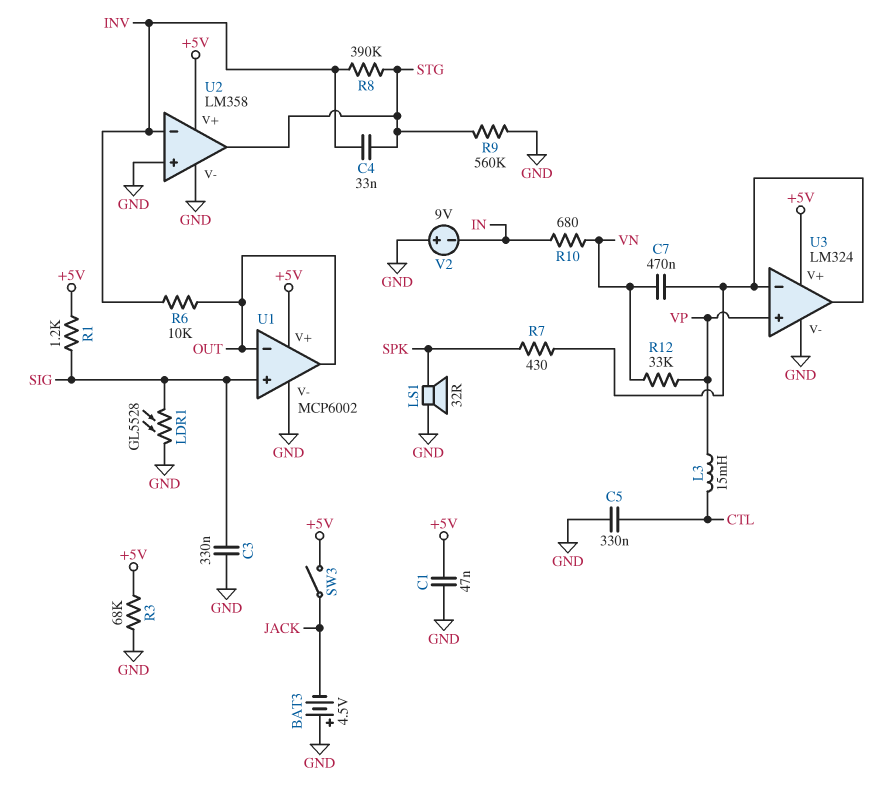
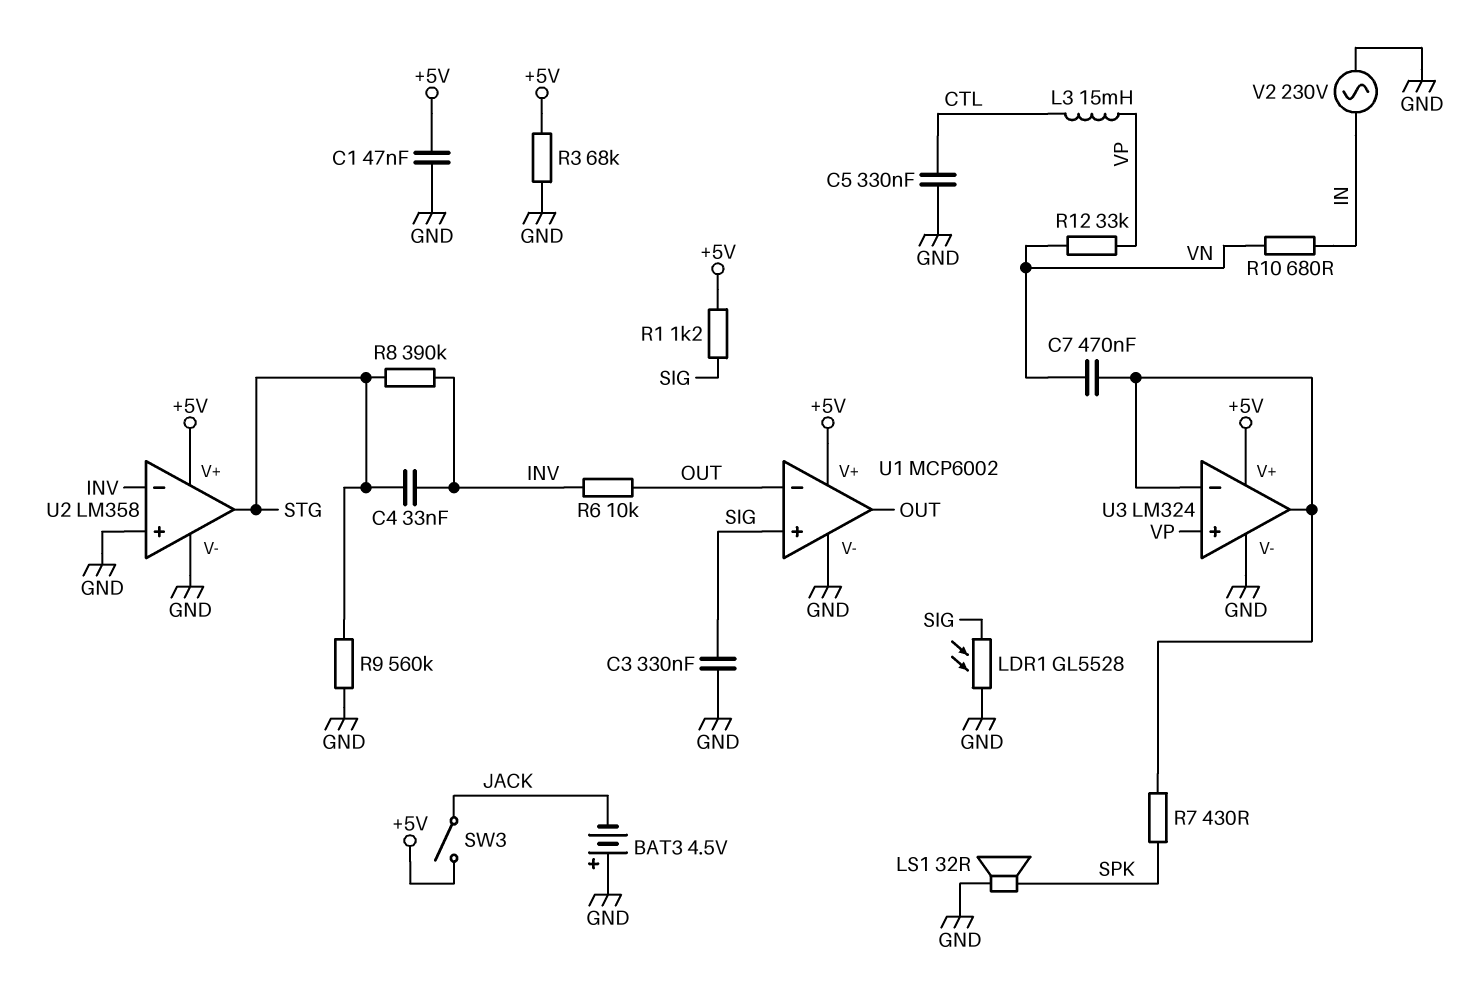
V2: 9V (plus GND, minus IN) -> AC 230V (GND, IN)

